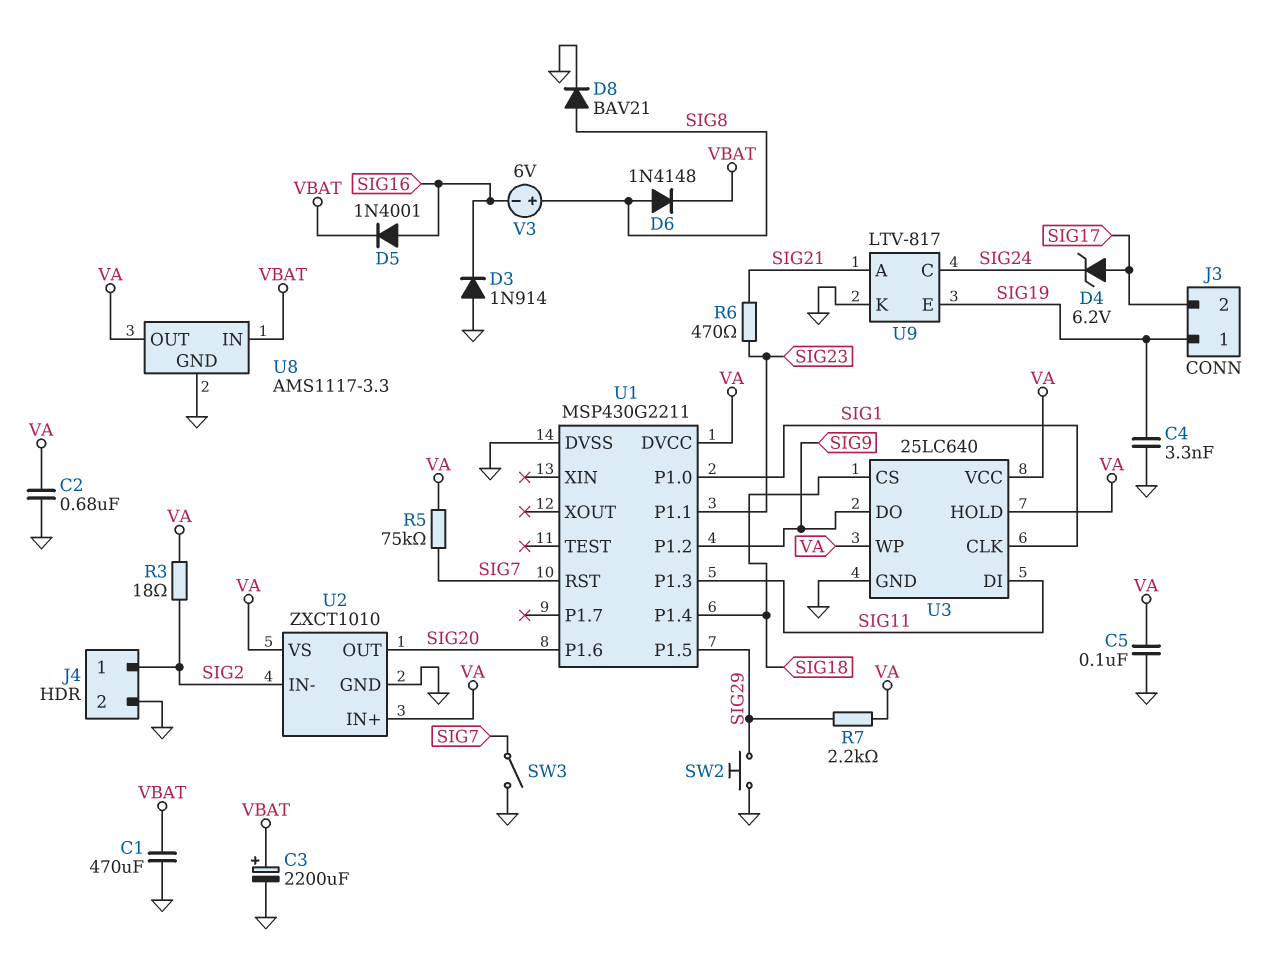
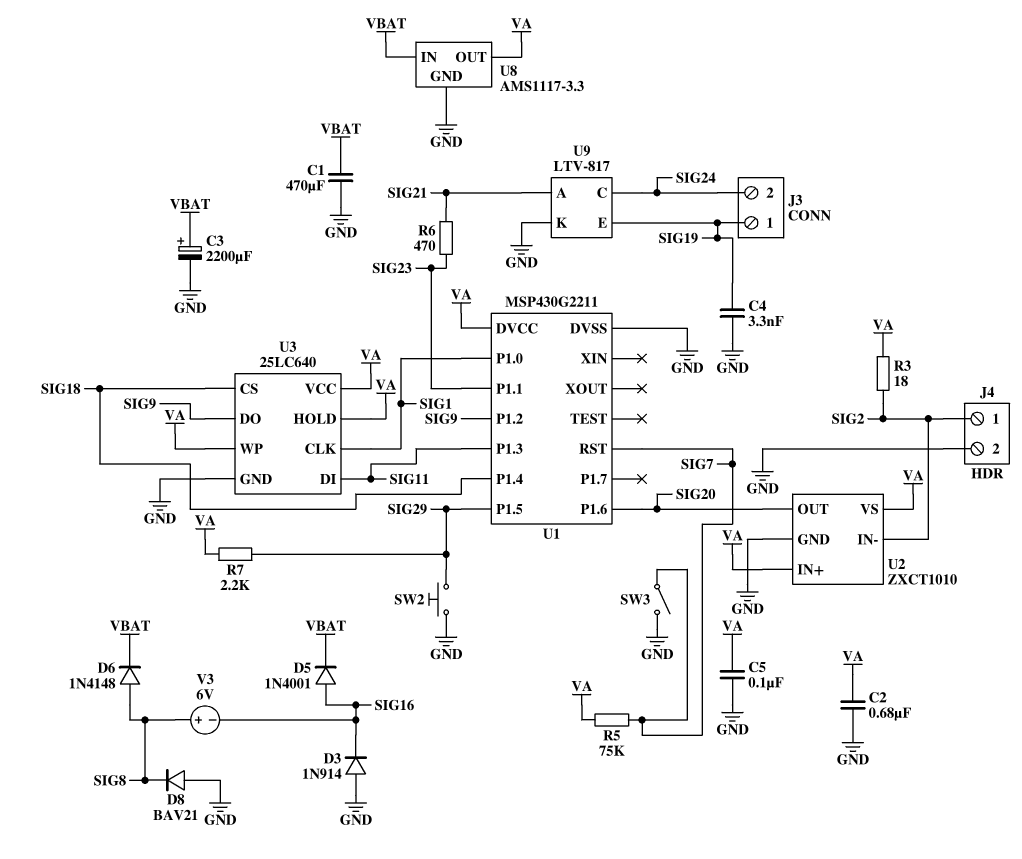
D4: zener 6.2V (A SIG17, K SIG24) -> none
D8: diode BAV21 (A SIG8, K GND) -> diode BAV21 (A GND, K SIG8)
J3 pin 2: SIG17 -> SIG24

